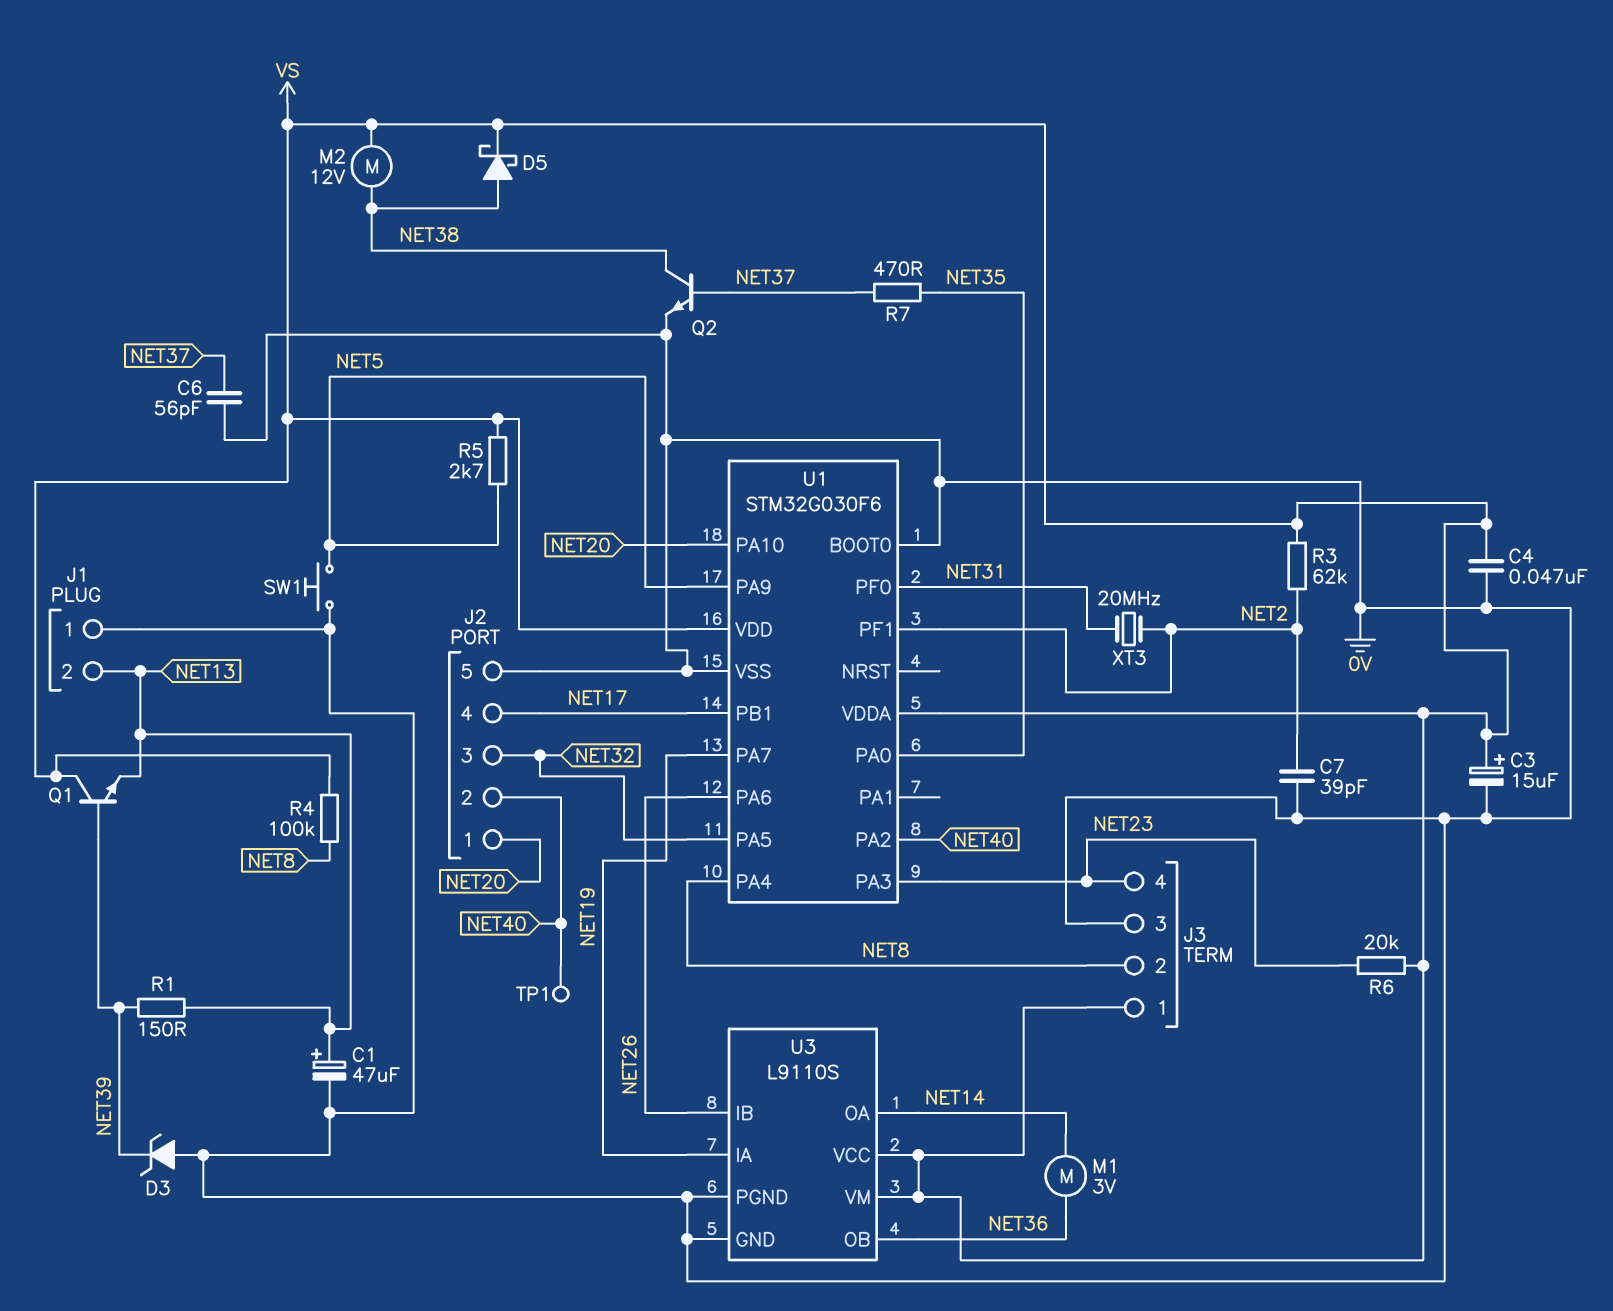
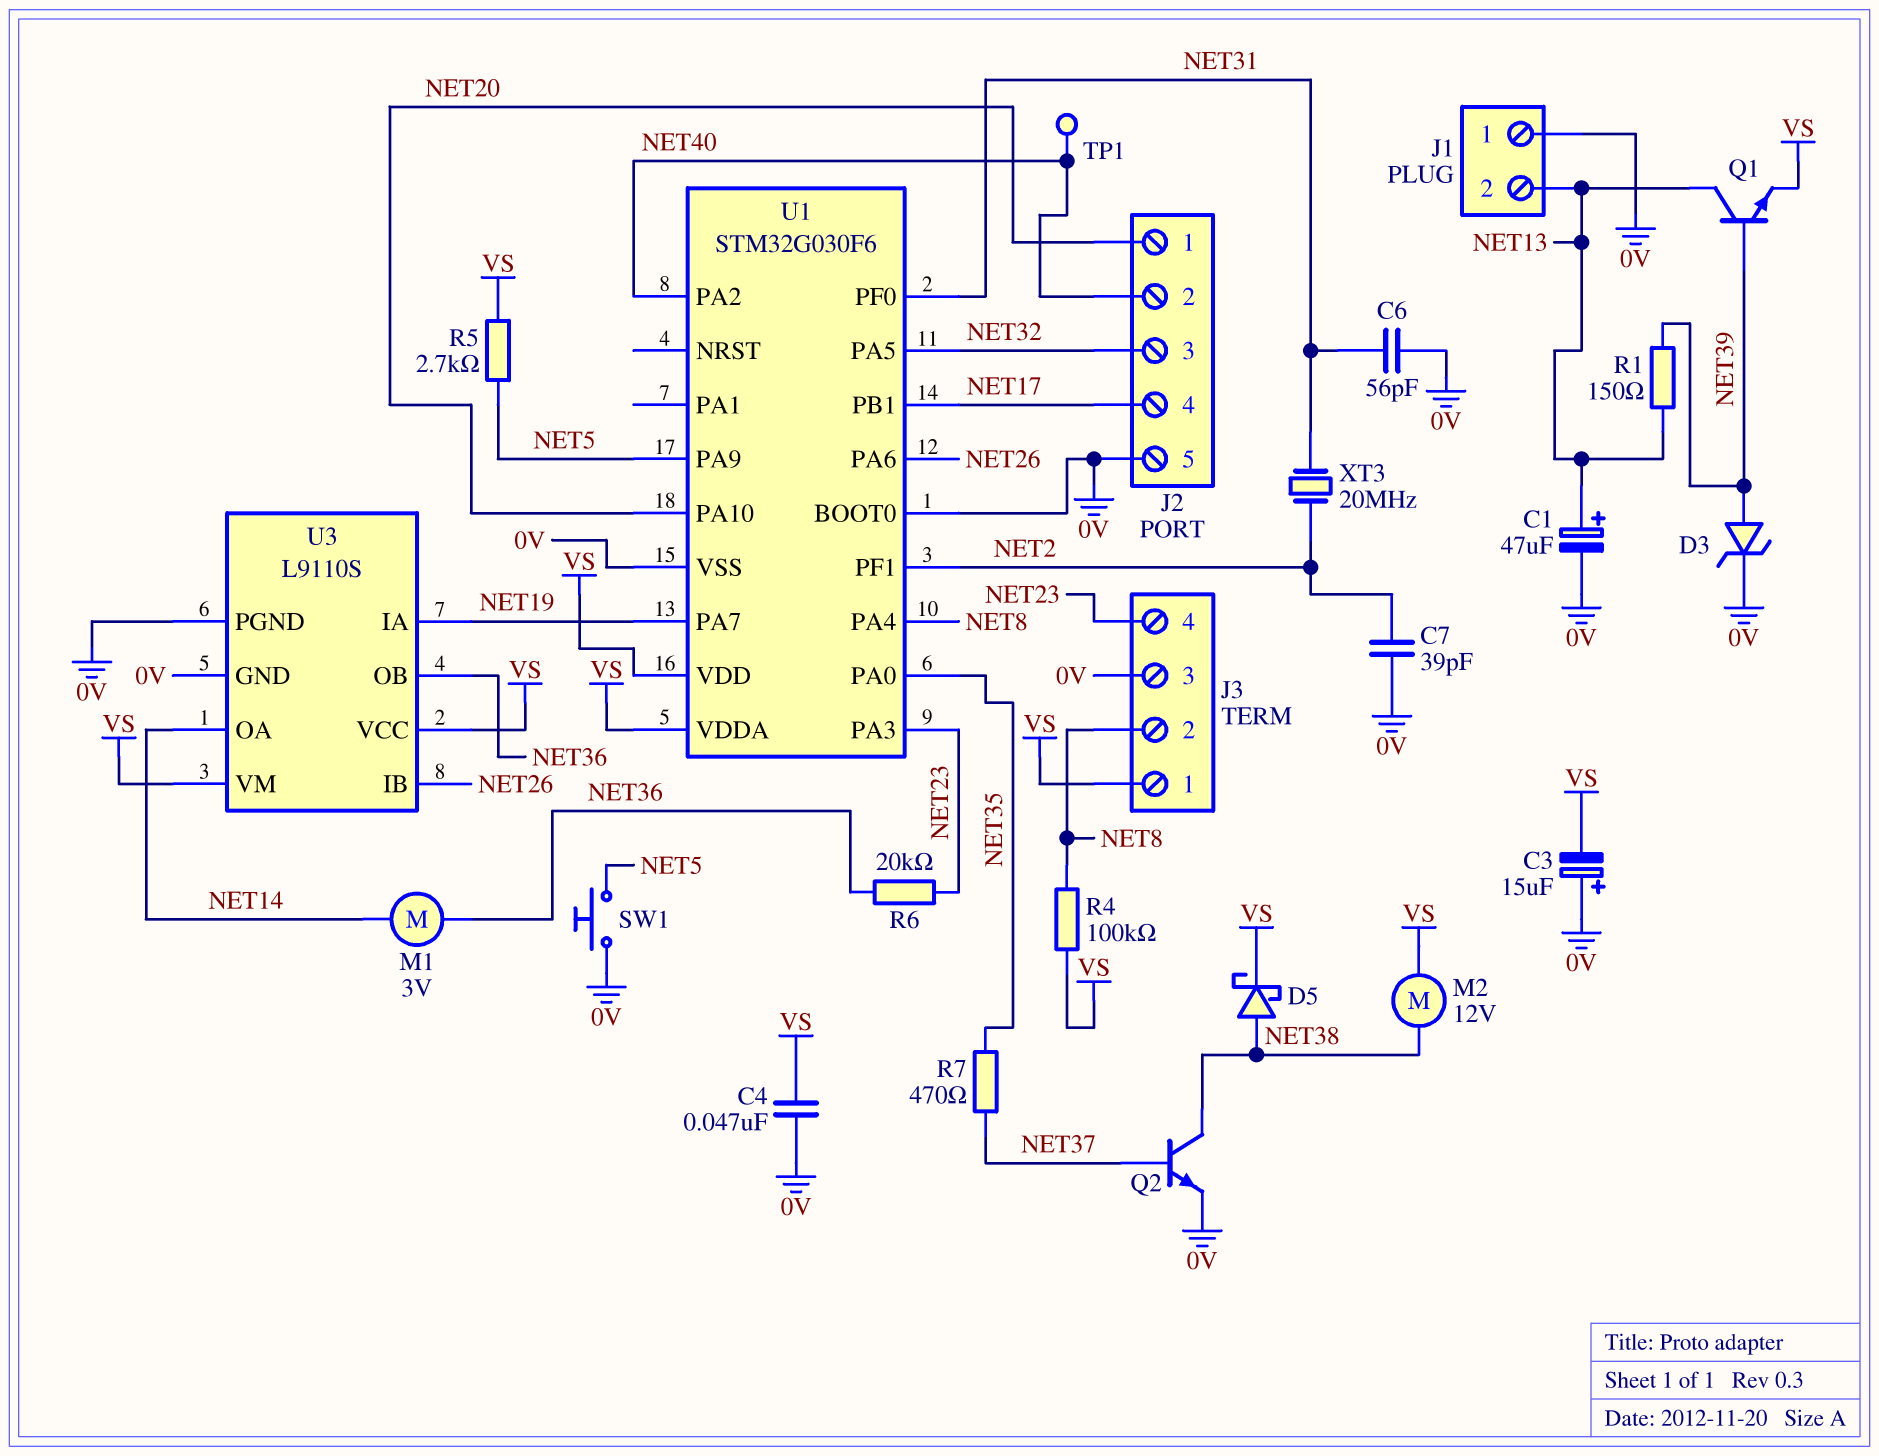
C3: 15uF (plus VS, minus 0V) -> 15uF (plus 0V, minus VS)
C6: 56pF (0V, NET37) -> 56pF (0V, NET31)
D3: zener (A 0V, K NET39) -> zener (A NET39, K 0V)
Q1: NPN (B NET39, C VS, E NET13) -> NPN (B NET39, C NET13, E VS)
R3: 62k (NET2, VS) -> none
R6: 20k (NET23, VS) -> 20k (NET23, NET36)

